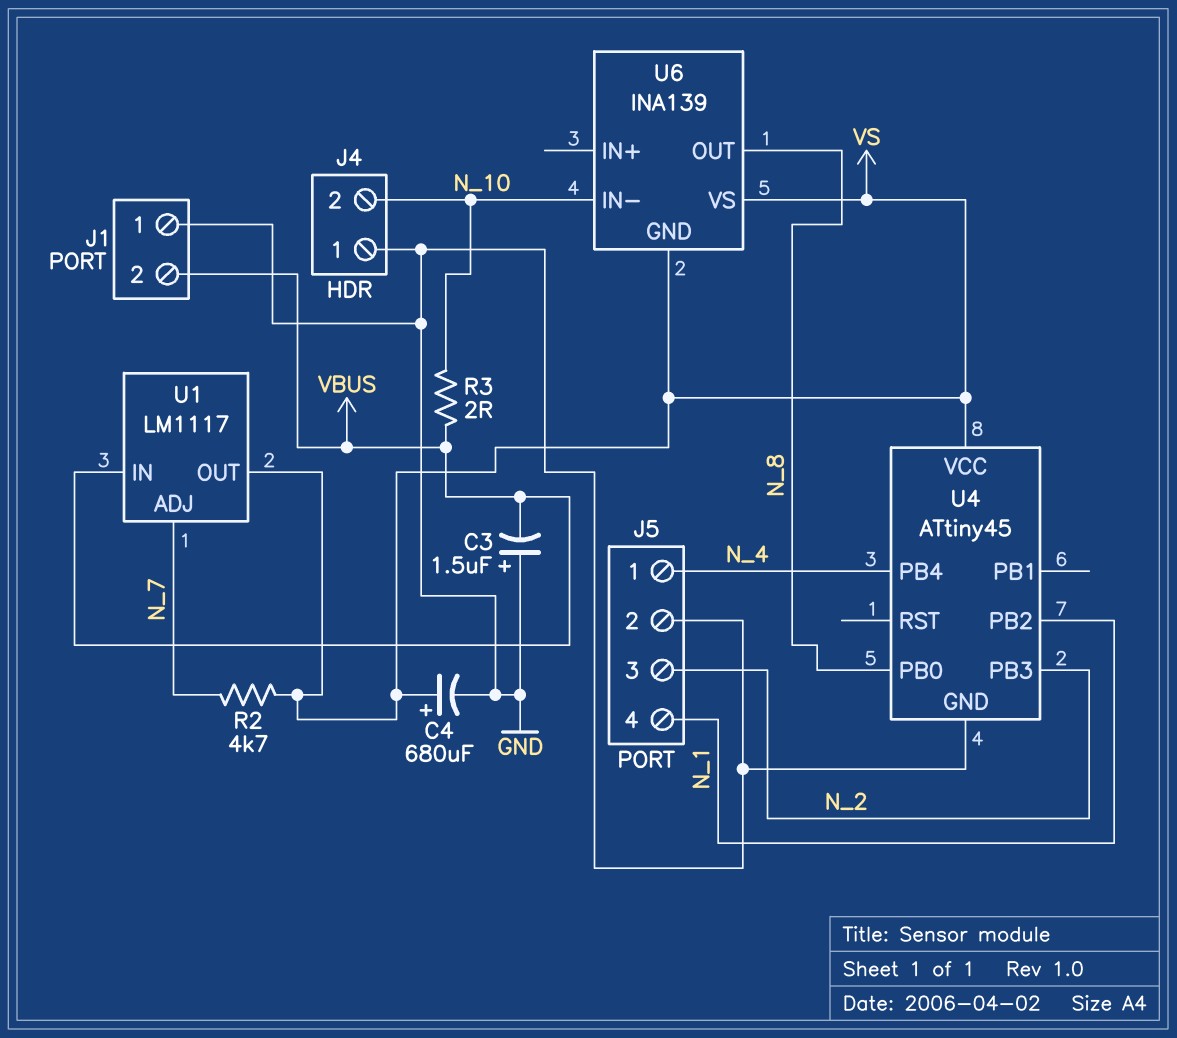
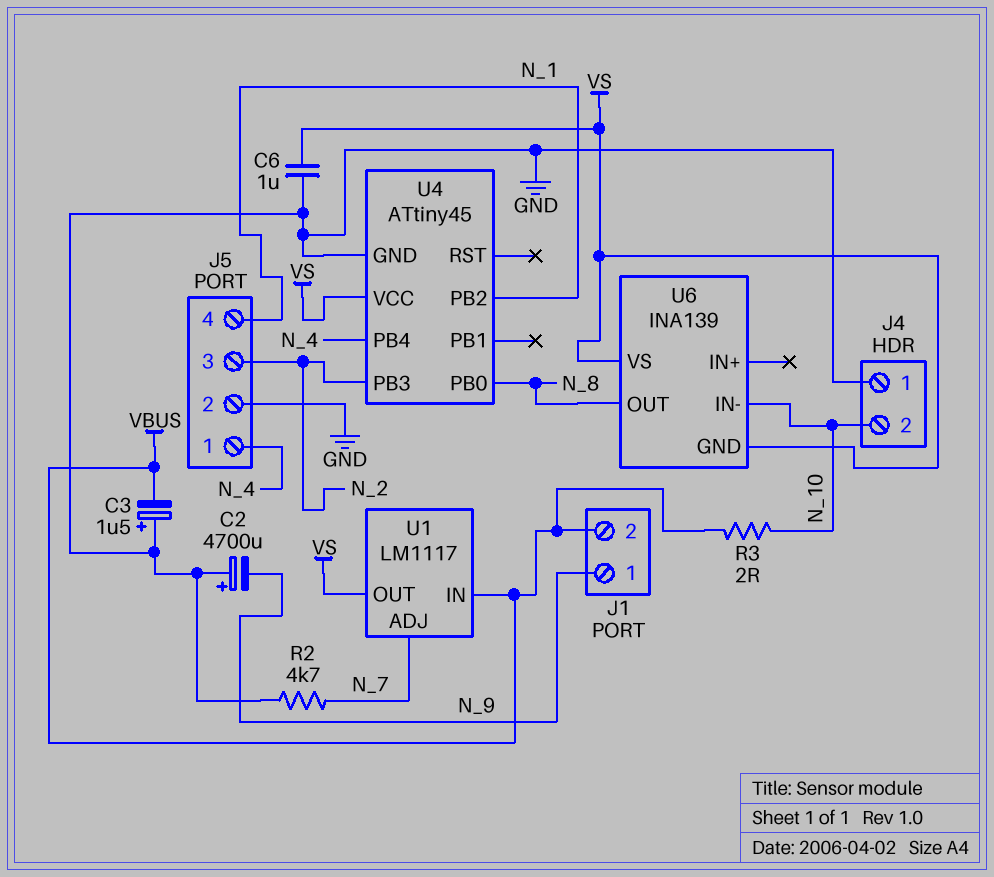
C2: none -> 4700uF (plus GND, minus N_9)
C4: 680uF (plus VS, minus GND) -> none
C6: none -> 1uF (GND, VS)
J1 pin 1: GND -> N_9
R2: 4.7k (N_7, VS) -> 4.7k (GND, N_7)

